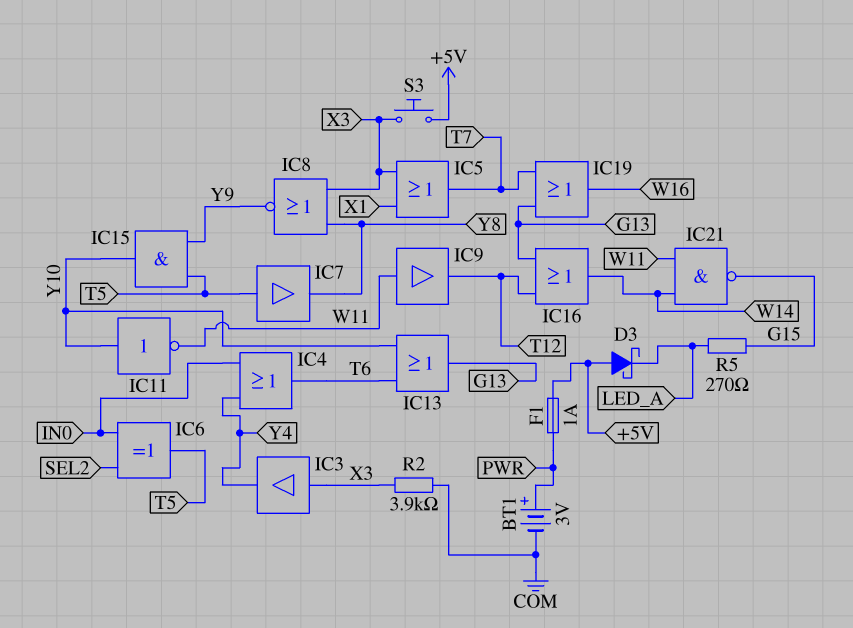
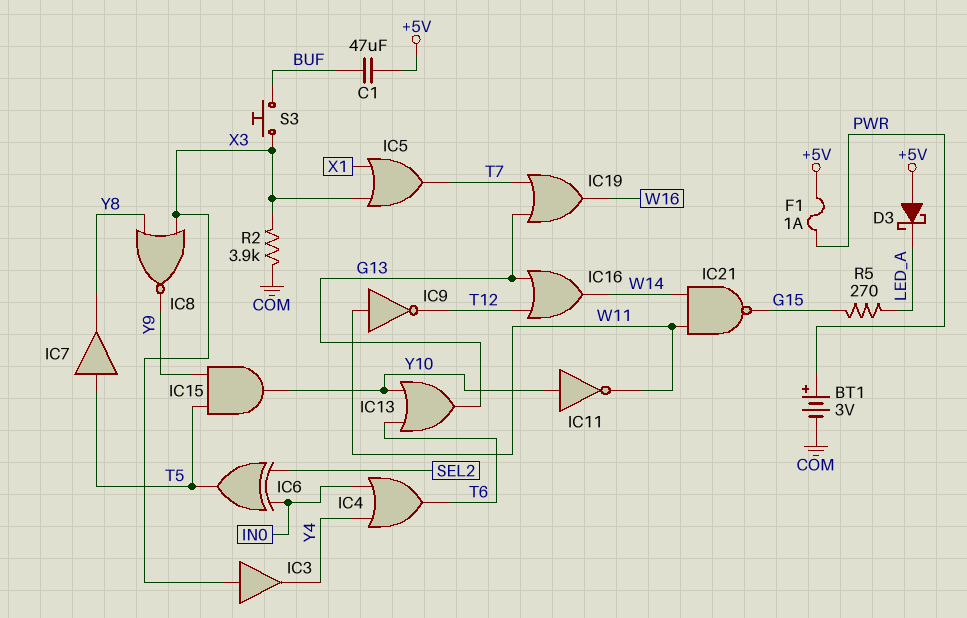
C1: none -> 47uF (+5V, BUF)
IC9: buffer (in W11, out T12) -> NOT (in W11, out T12)
S3: button (+5V, X3) -> button (BUF, X3)

